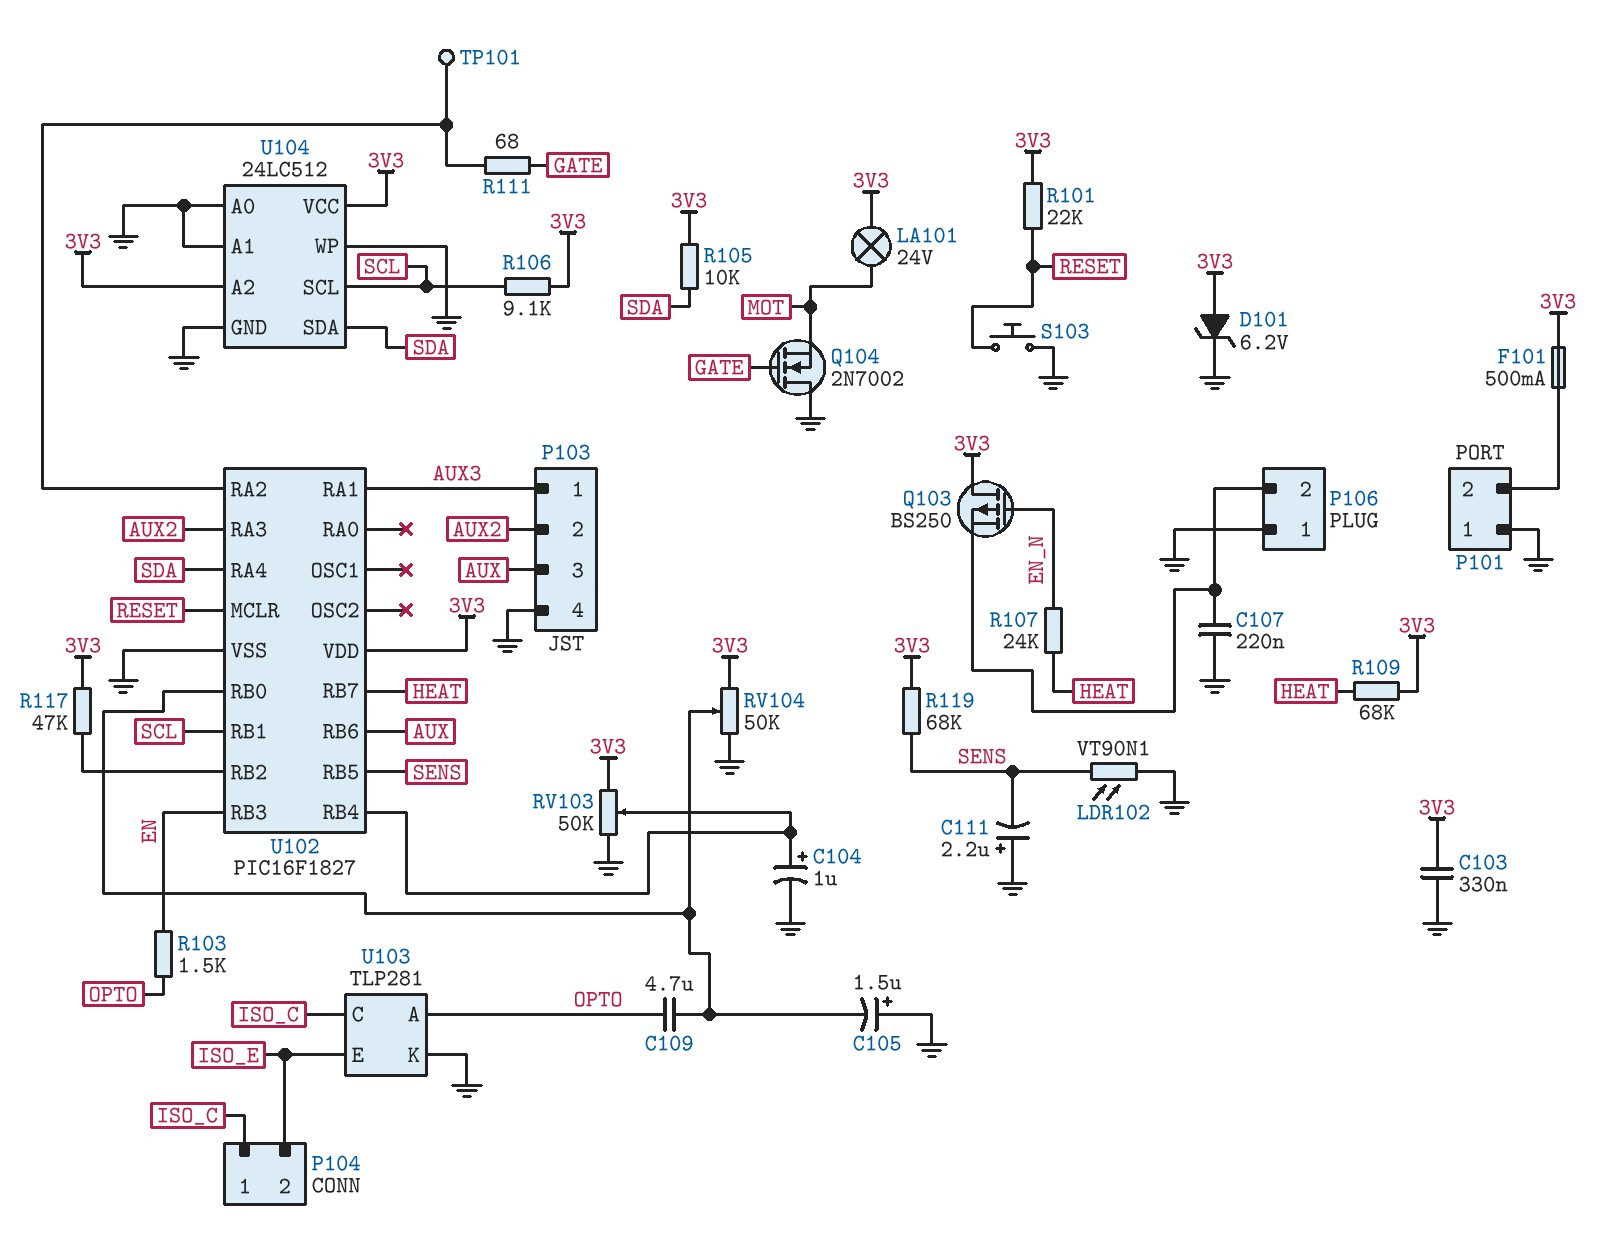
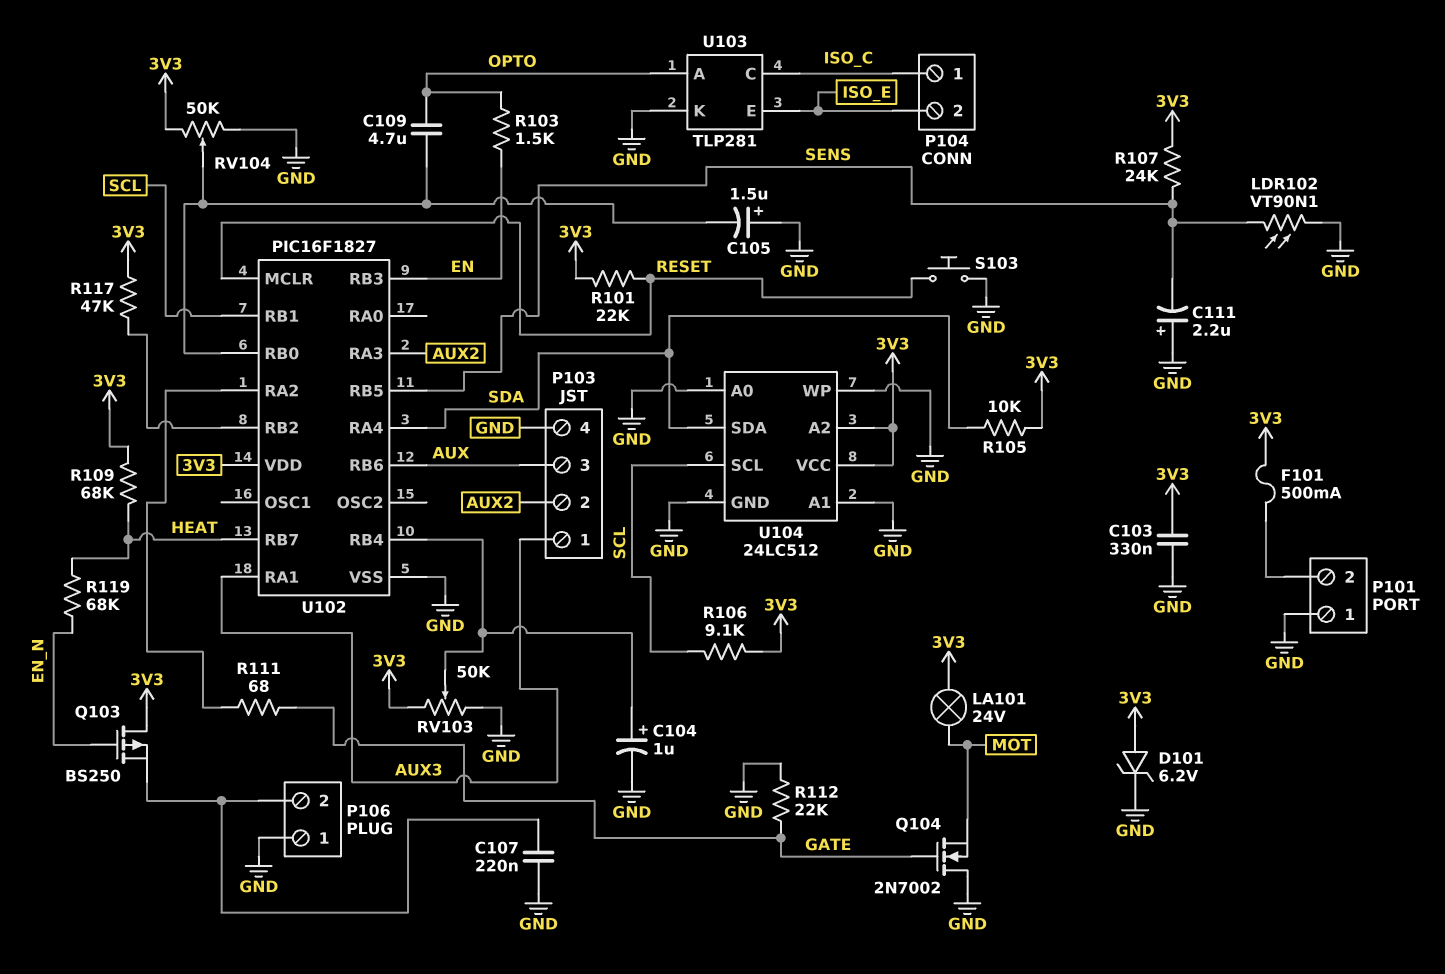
R107: 24k (EN_N, HEAT) -> 24k (3V3, SENS)
R112: none -> 22k (GATE, GND)
R119: 68k (3V3, SENS) -> 68k (EN_N, HEAT)
TP101: test point (U102/RA2) -> none

